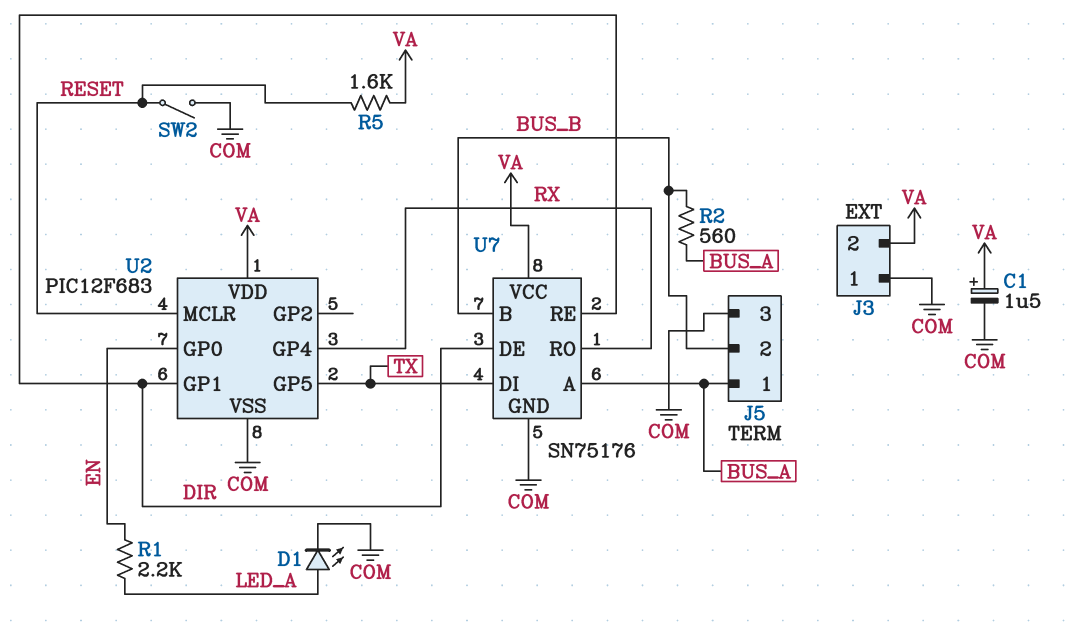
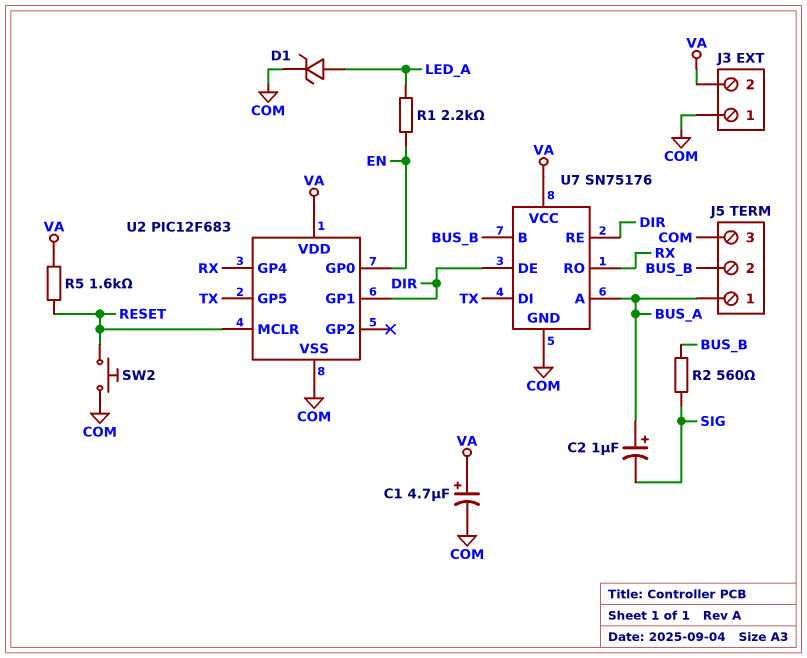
C1: 1.5uF (plus VA, minus COM) -> 4.7uF (plus VA, minus COM)
C2: none -> 1uF (plus BUS_A, minus SIG)
D1: LED (A LED_A, K COM) -> zener (A LED_A, K COM)
R2: 560 (BUS_A, BUS_B) -> 560 (BUS_B, SIG)
SW2: switch (COM, RESET) -> button (COM, RESET)

